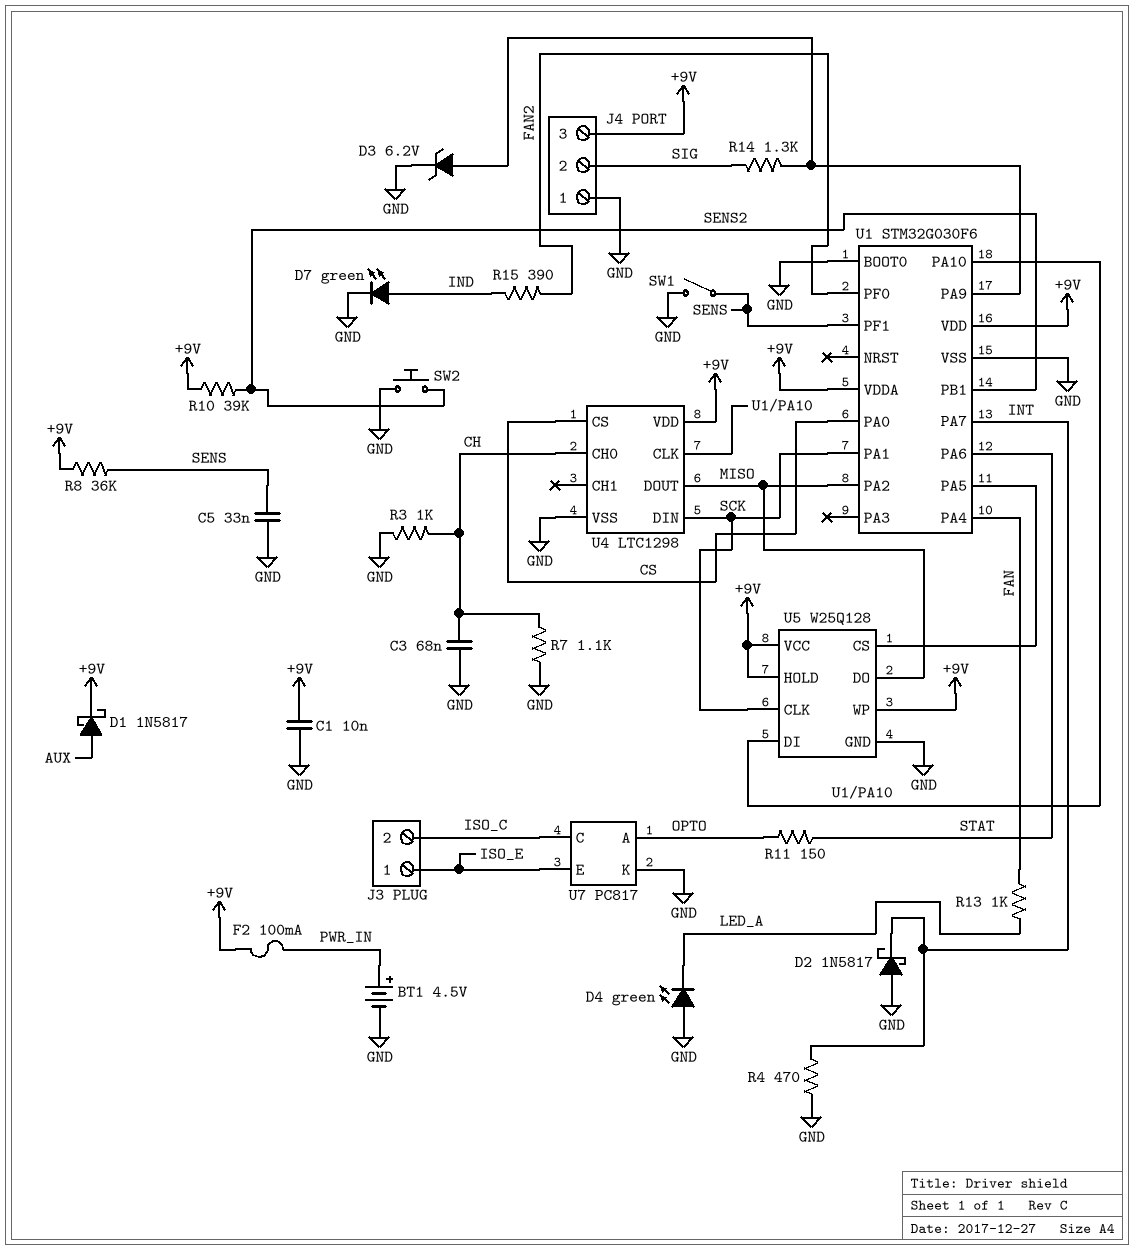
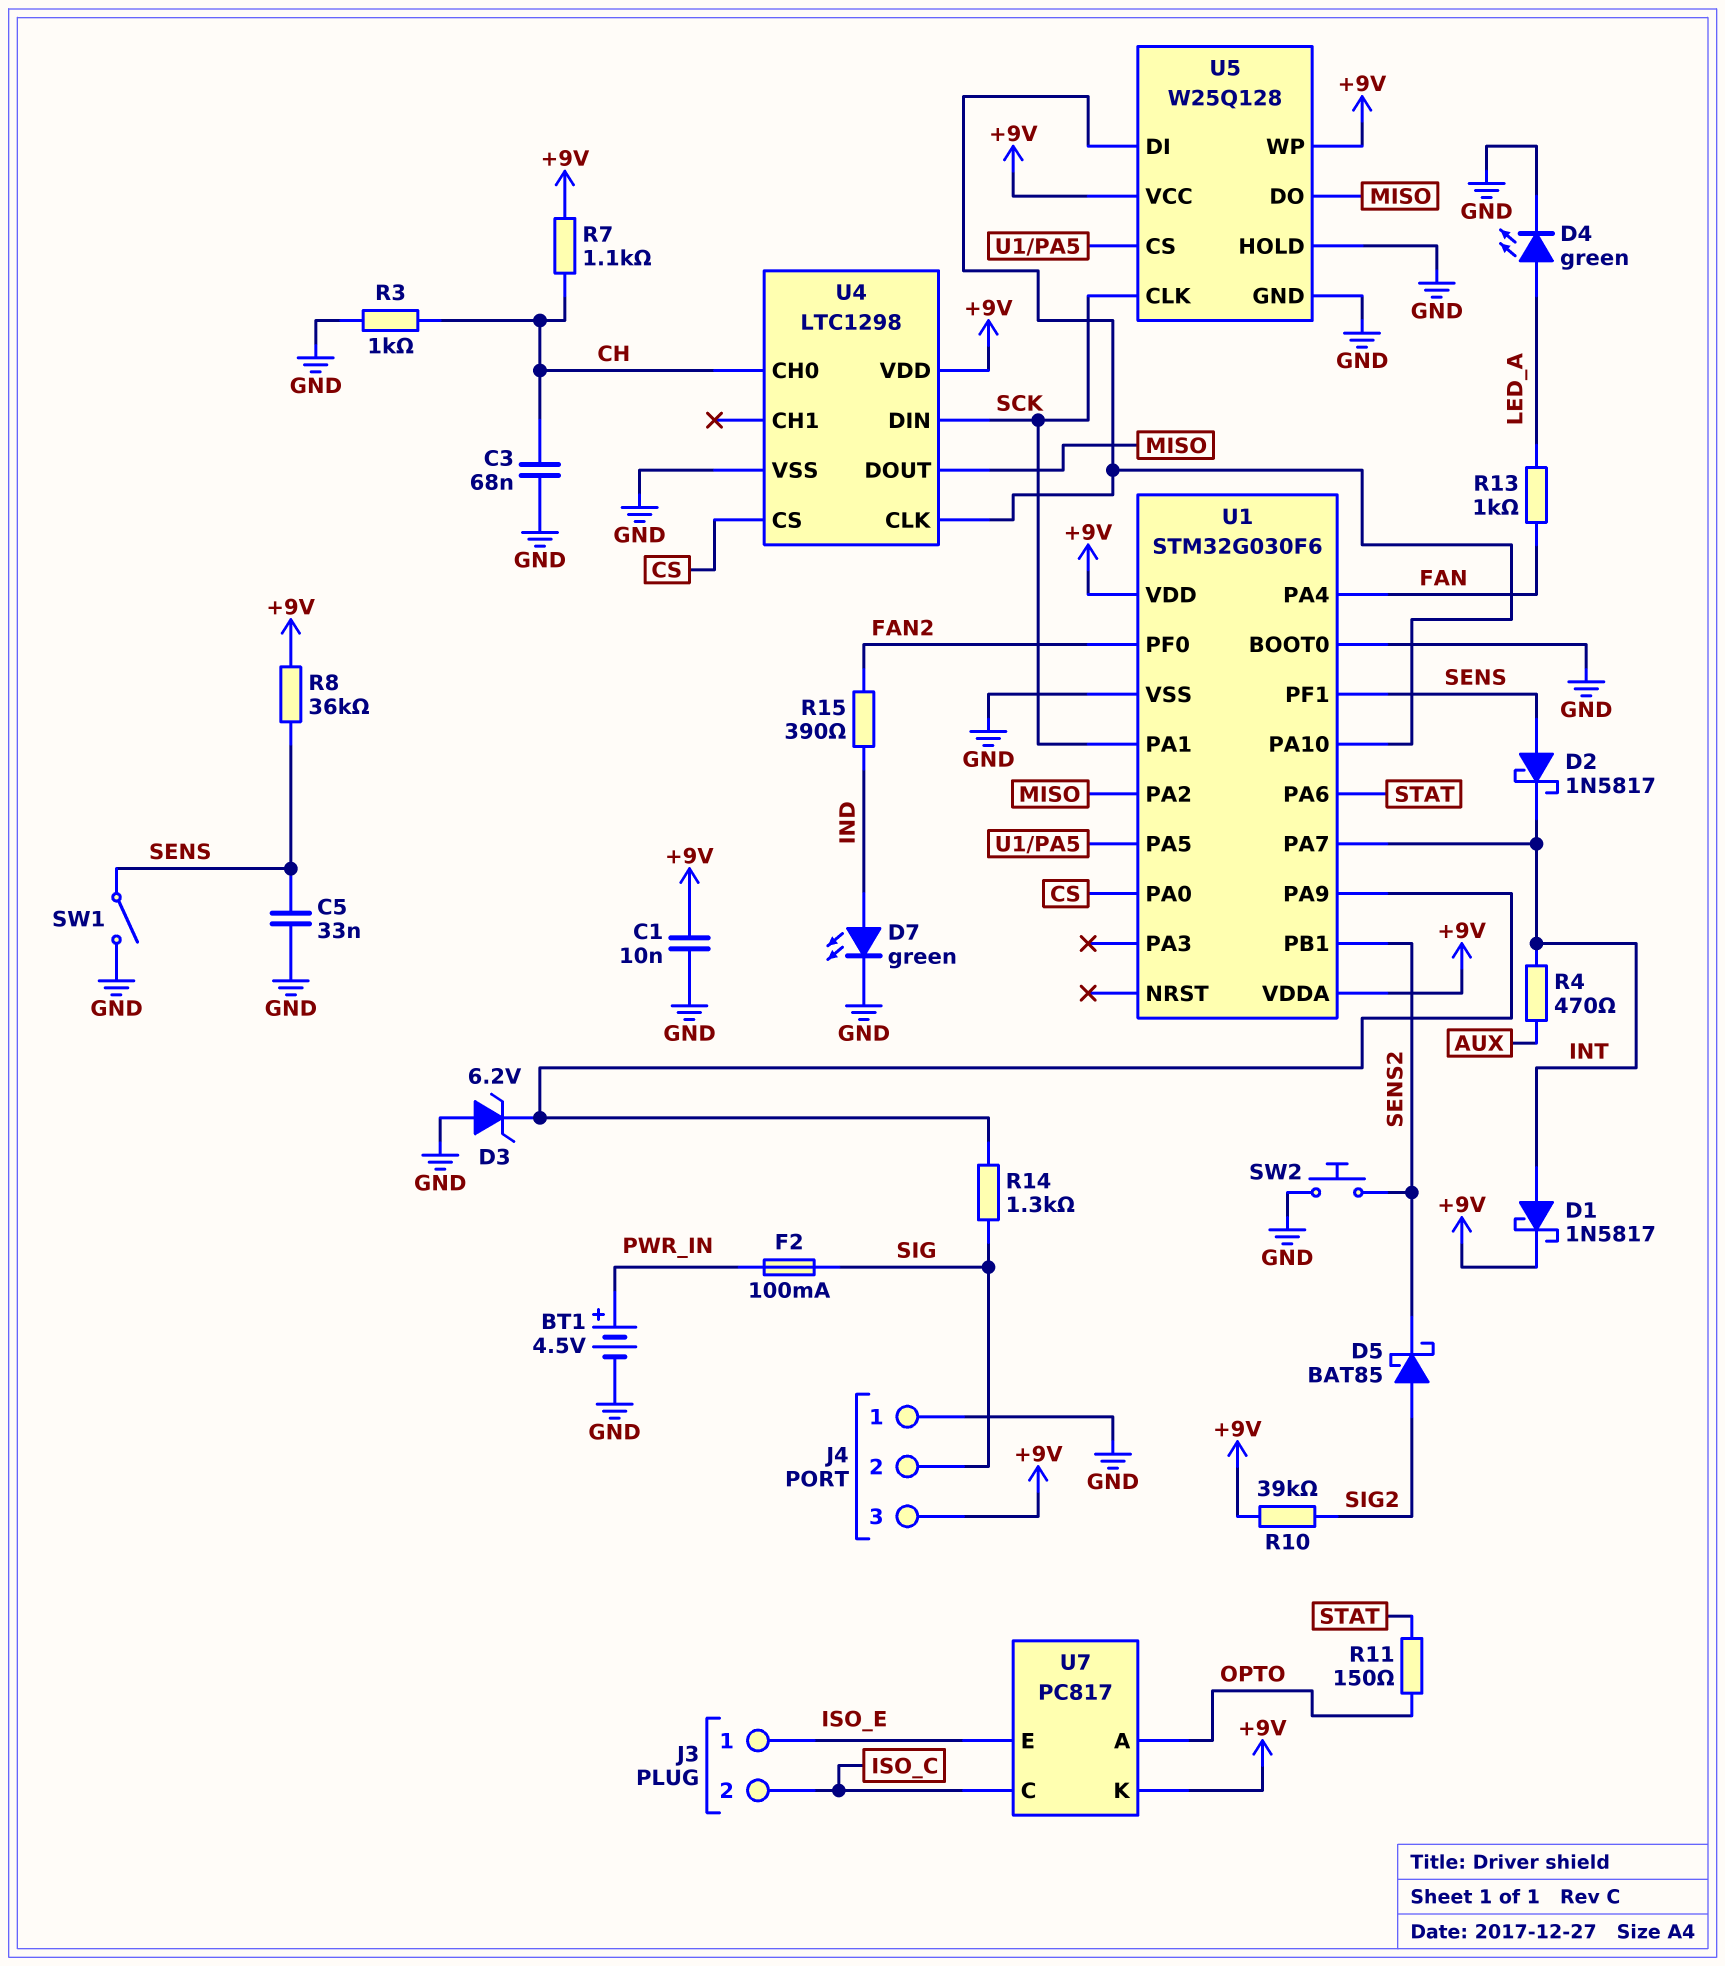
D1: schottky 1N5817 (A AUX, K +9V) -> schottky 1N5817 (A INT, K +9V)
D2: schottky 1N5817 (A GND, K INT) -> schottky 1N5817 (A SENS, K INT)
D3: zener 6.2V (A U1/PA9, K GND) -> zener 6.2V (A GND, K U1/PA9)
D4: LED green (A GND, K LED_A) -> LED green (A LED_A, K GND)
D5: none -> schottky BAT85 (A SIG2, K SENS2)
F2: 100mA (+9V, PWR_IN) -> 100mA (PWR_IN, SIG)
R4: 470 (GND, INT) -> 470 (AUX, INT)
R7: 1.1k (CH, GND) -> 1.1k (+9V, CH)
R10: 39k (+9V, SENS2) -> 39k (+9V, SIG2)
U5 pin HOLD: +9V -> GND
U7 pin K: GND -> +9V

